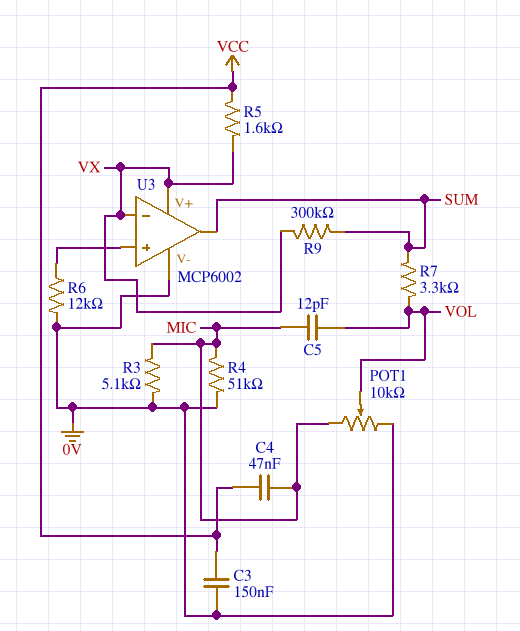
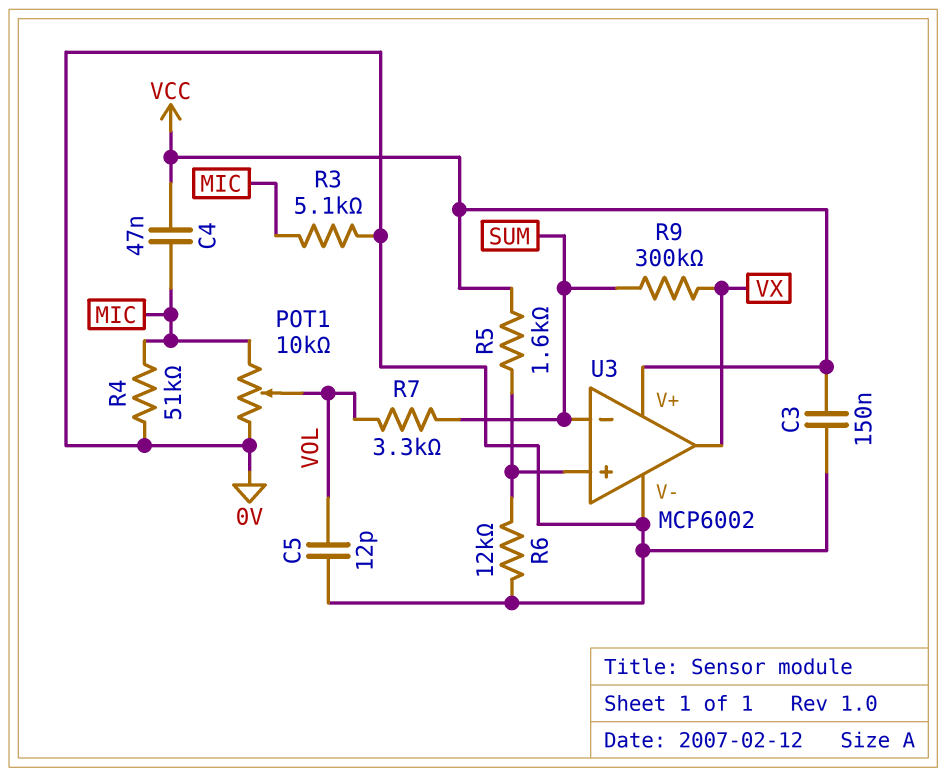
C5: 12pF (MIC, VOL) -> 12pF (0V, VOL)
R5: 1.6k (VCC, VX) -> 1.6k (U3/in+, VCC)
U3 pin V+: VX -> VCC
U3 pin in-: VX -> SUM
U3 pin out: SUM -> VX

